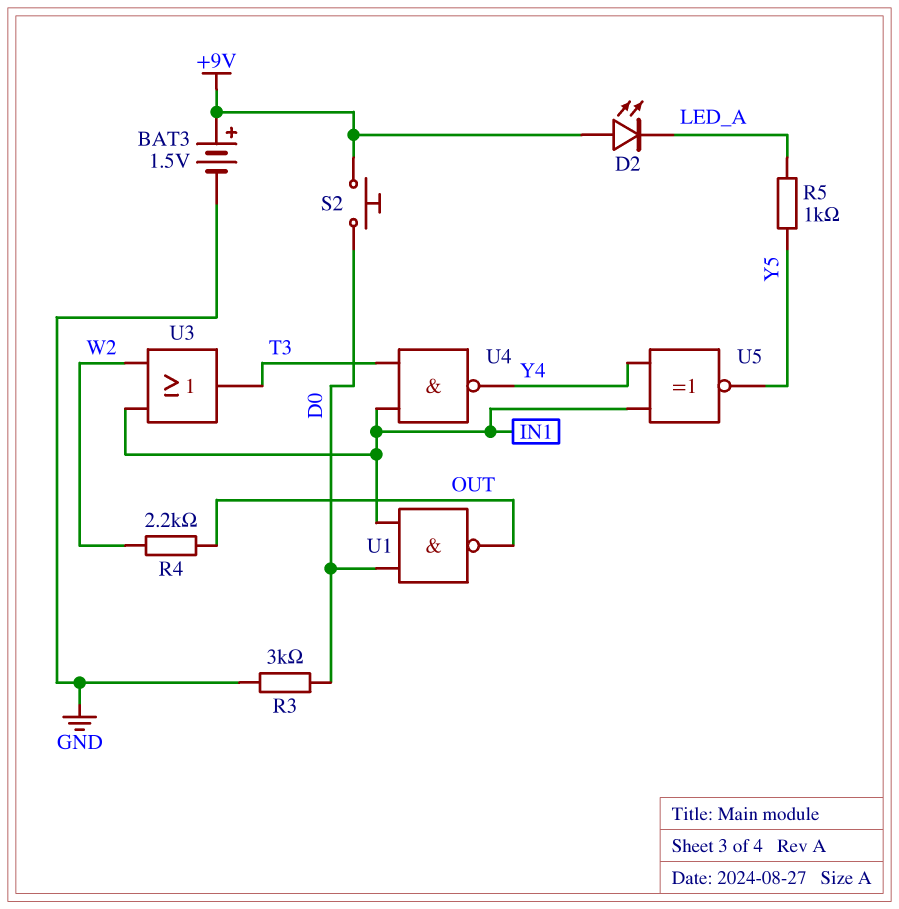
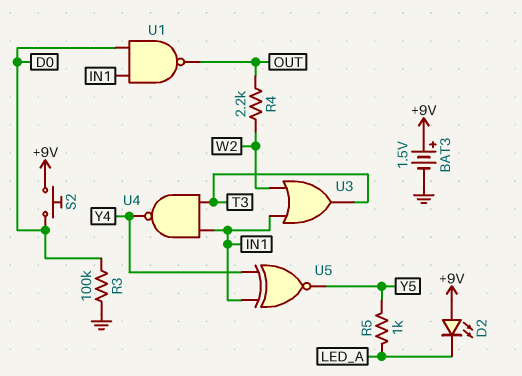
R3: 3k (D0, GND) -> 100k (D0, GND)

